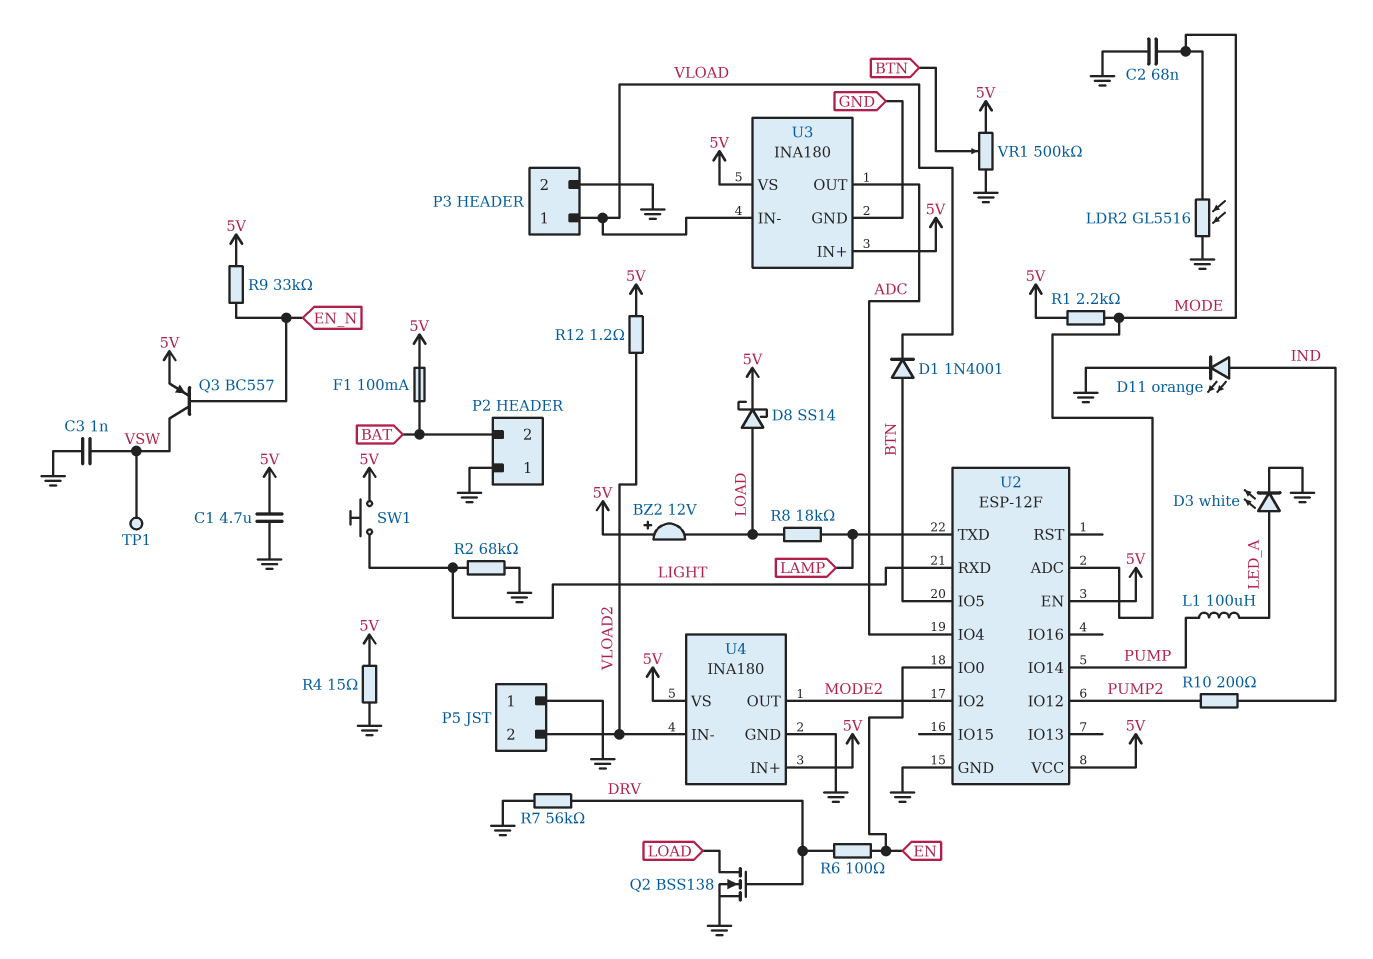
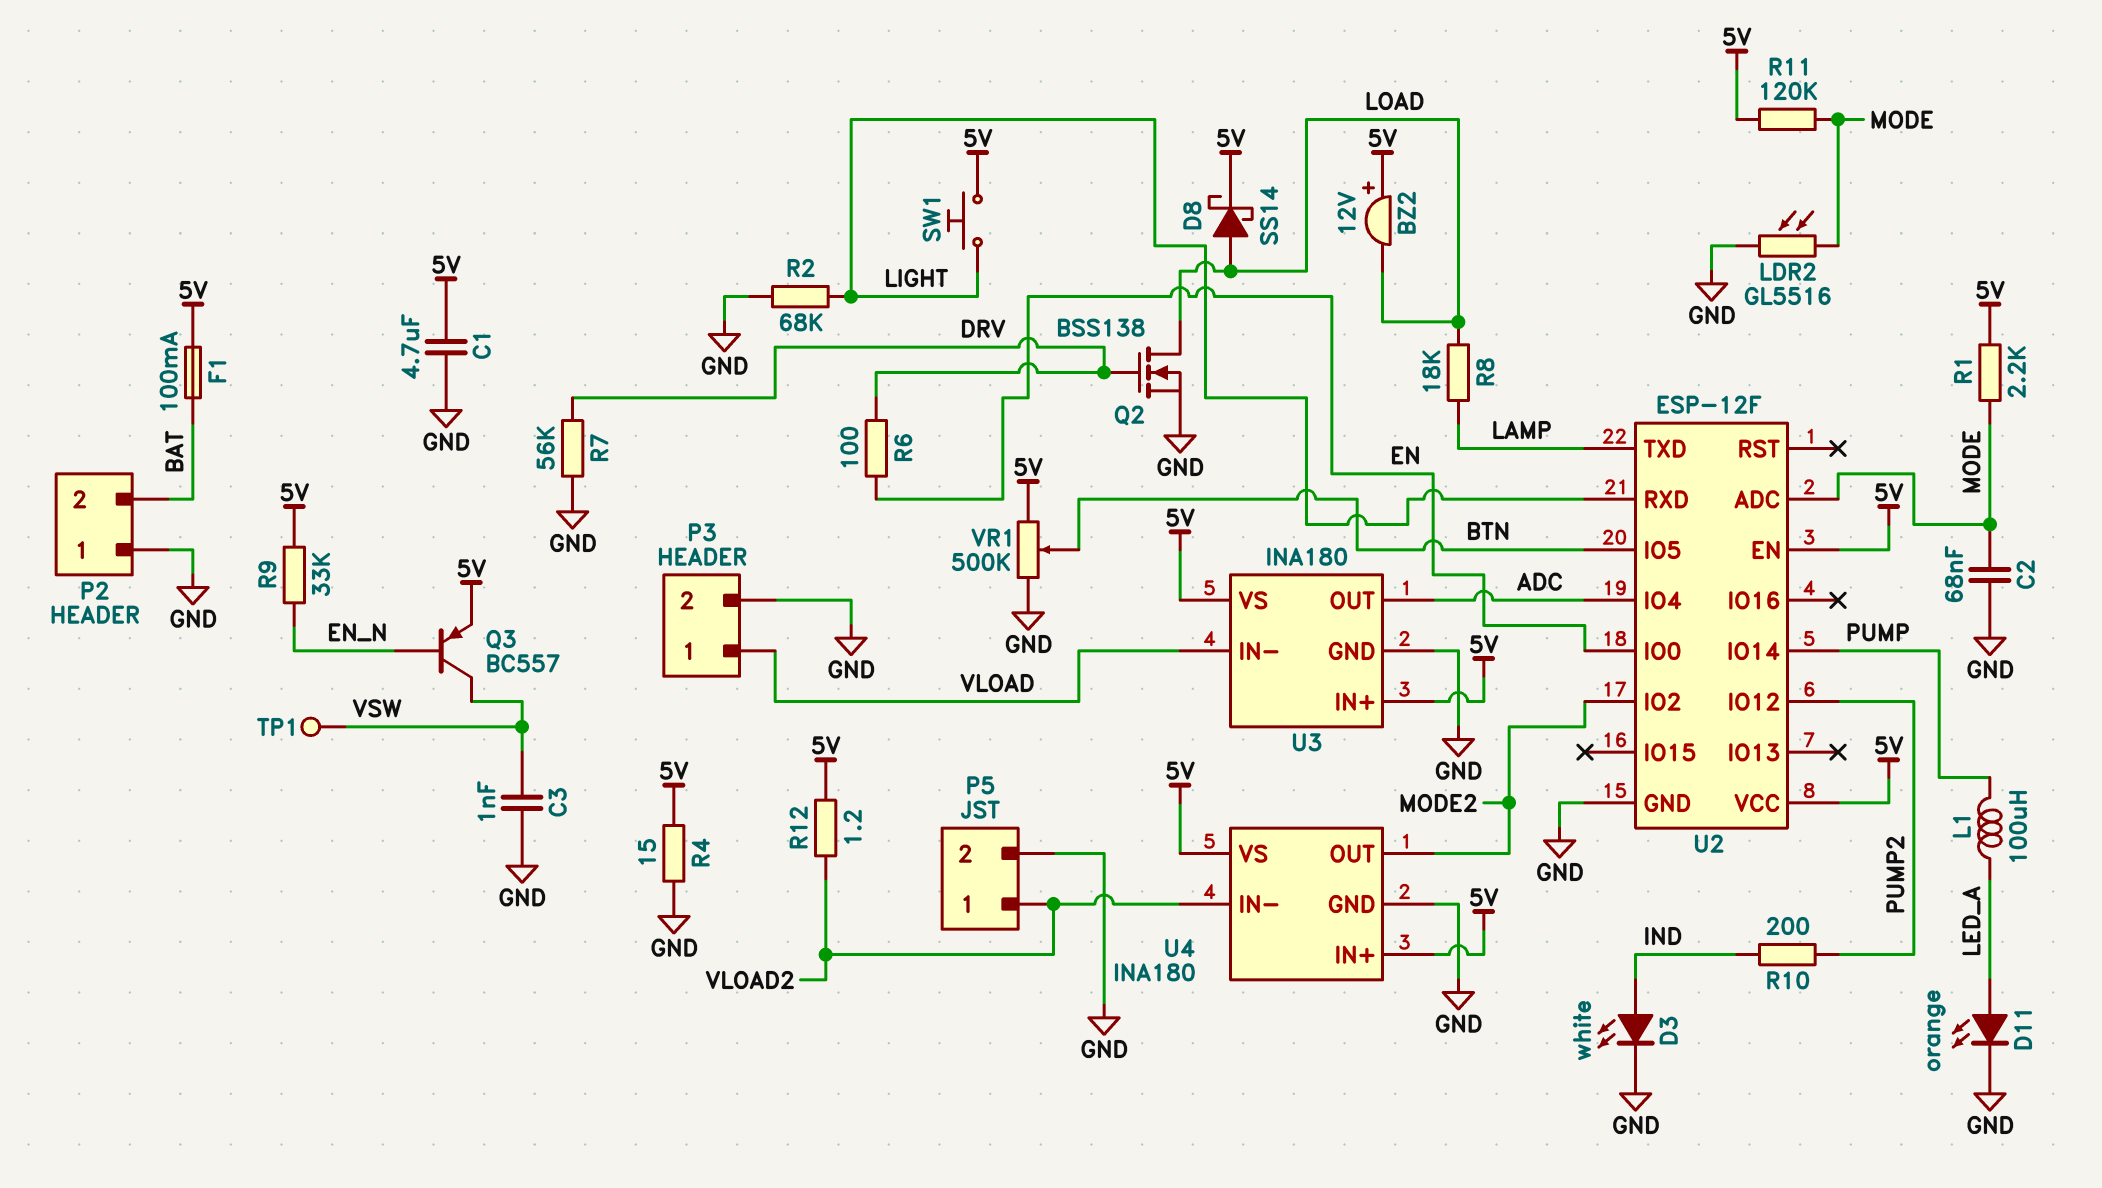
D1: diode 1N4001 (A BTN, K VLOAD) -> none
D3: LED white (A LED_A, K GND) -> LED white (A IND, K GND)
D11: LED orange (A IND, K GND) -> LED orange (A LED_A, K GND)
P5 pin 1: GND -> VLOAD2
P5 pin 2: VLOAD2 -> GND
R11: none -> 120k (5V, MODE)

